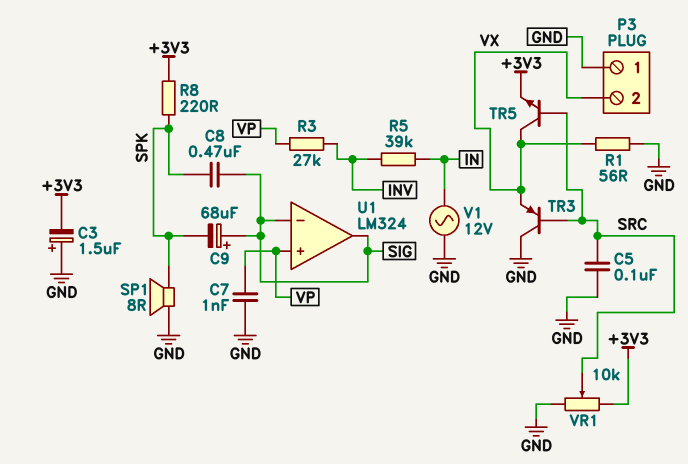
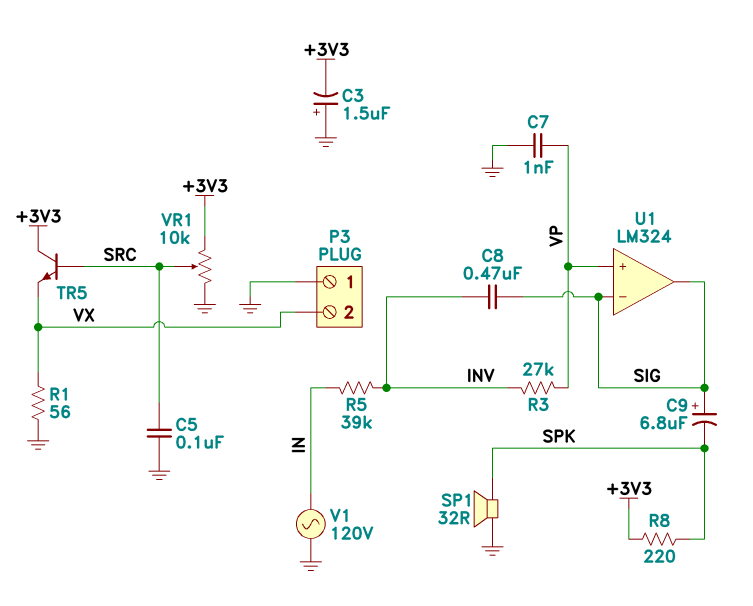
C8: 470nF (SIG, SPK) -> 470nF (INV, SIG)
C9: 68uF (plus SIG, minus SPK) -> 6.8uF (plus SIG, minus SPK)
SP1: speaker 8R (GND, SPK) -> speaker 32R (GND, SPK)
TR3: PNP (B SRC, C GND, E VX) -> none
TR5: NPN (B SRC, C VX, E +3V3) -> NPN (B SRC, C +3V3, E VX)
V1: AC 12V (GND, IN) -> AC 120V (GND, IN)

